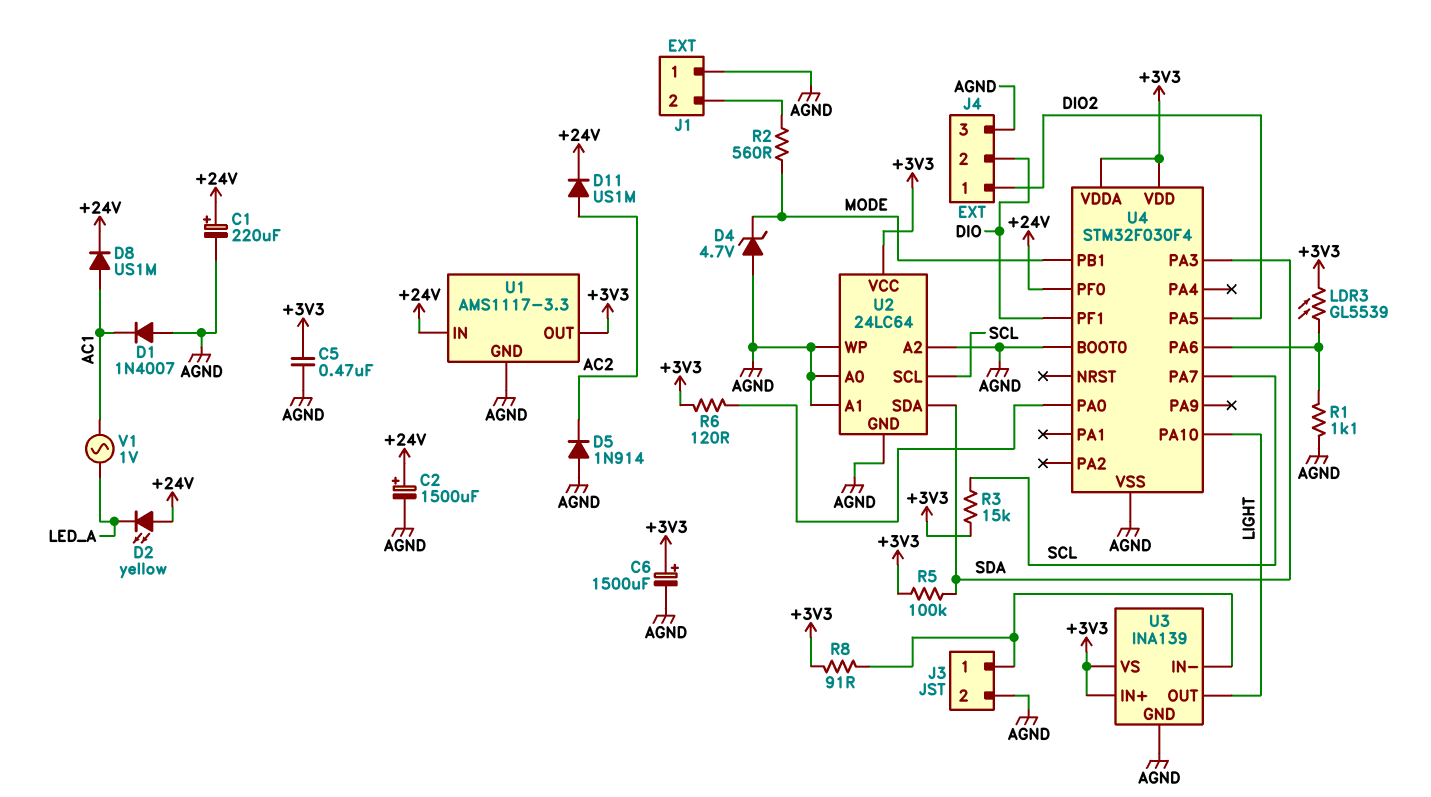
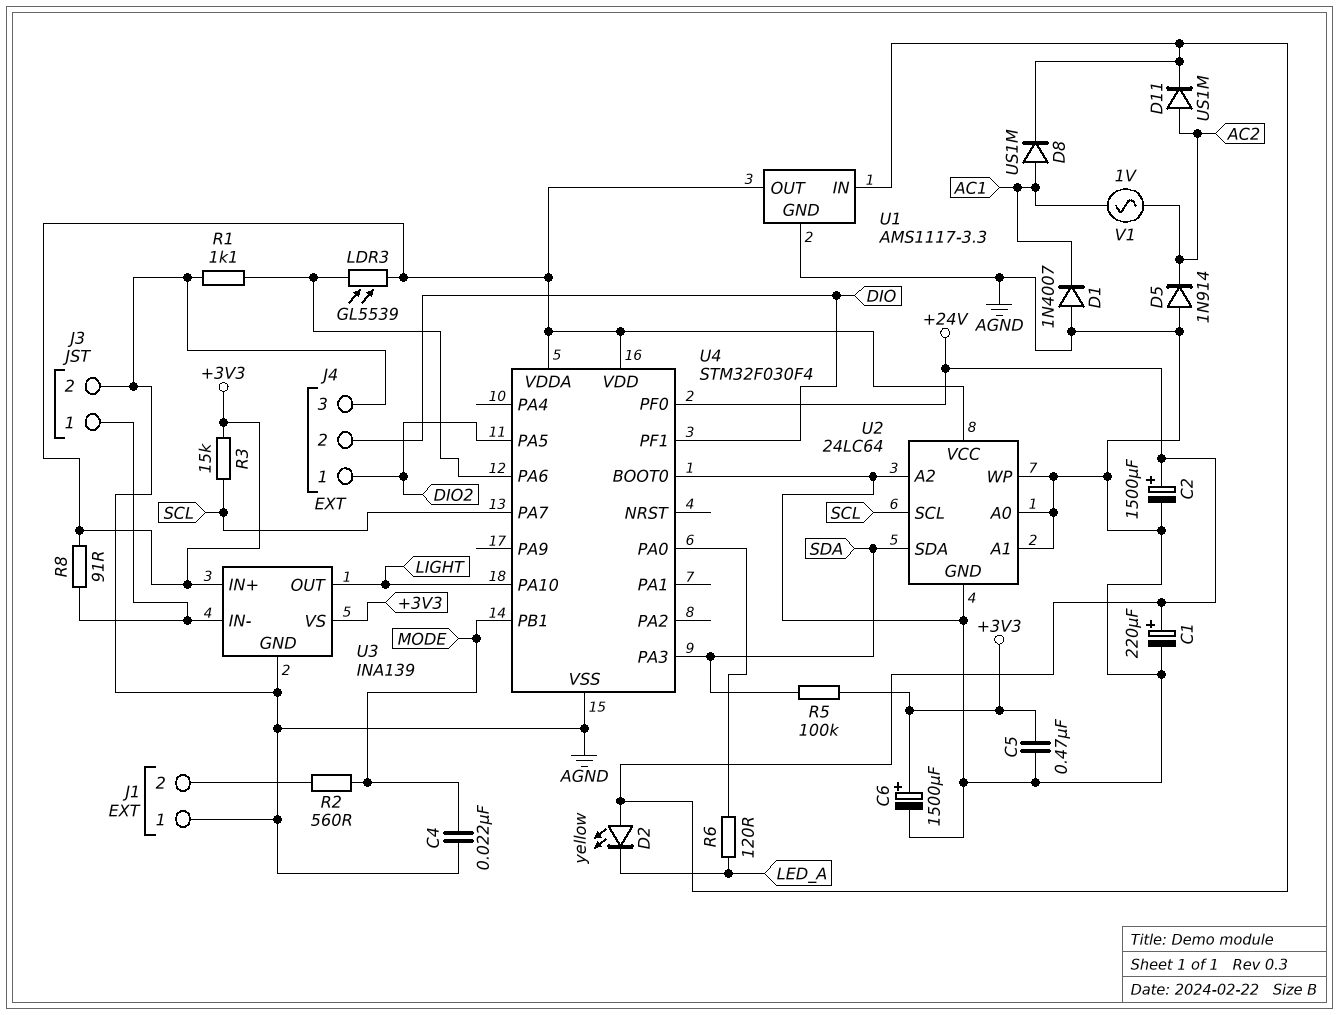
C4: none -> 22nF (AGND, MODE)
D4: zener 4.7V (A AGND, K MODE) -> none
R6: 120 (+3V3, U4/PA0) -> 120 (LED_A, U4/PA0)
V1: AC 1V (AC1, LED_A) -> AC 1V (AC1, AC2)

